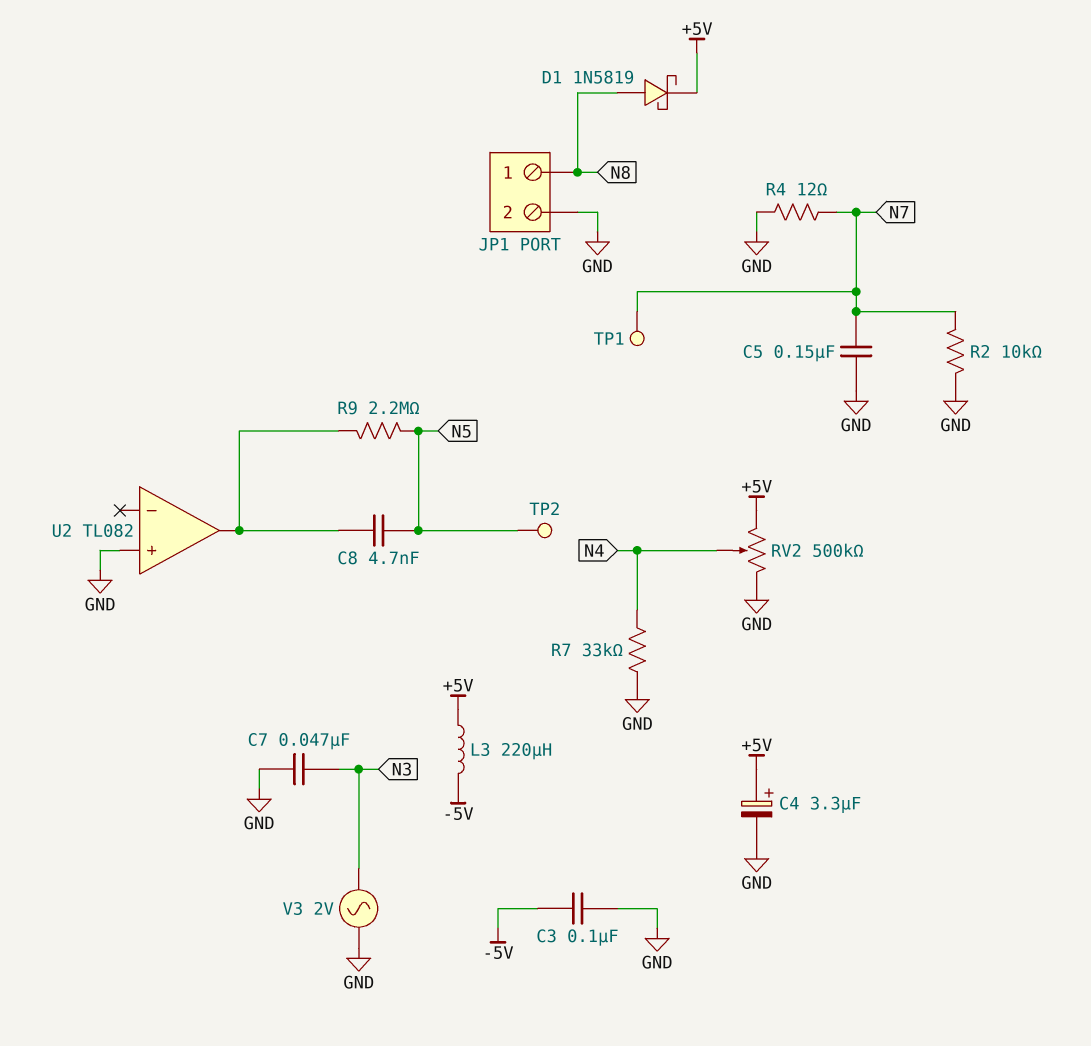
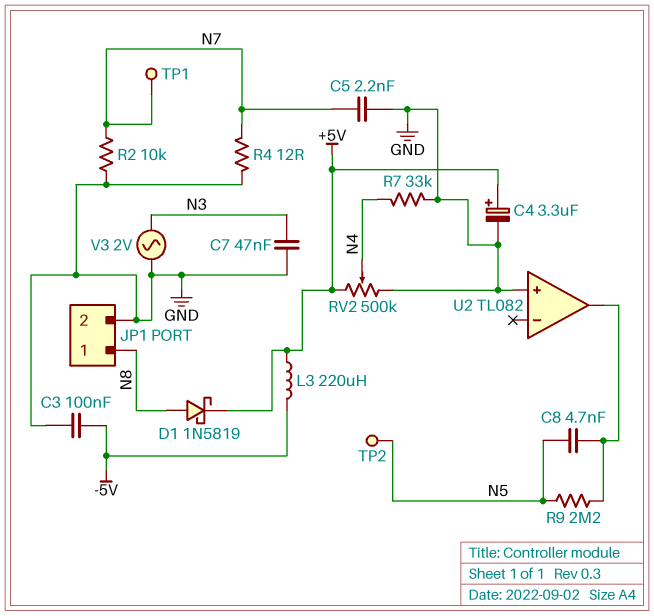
C5: 150nF (GND, N7) -> 2.2nF (GND, N7)

